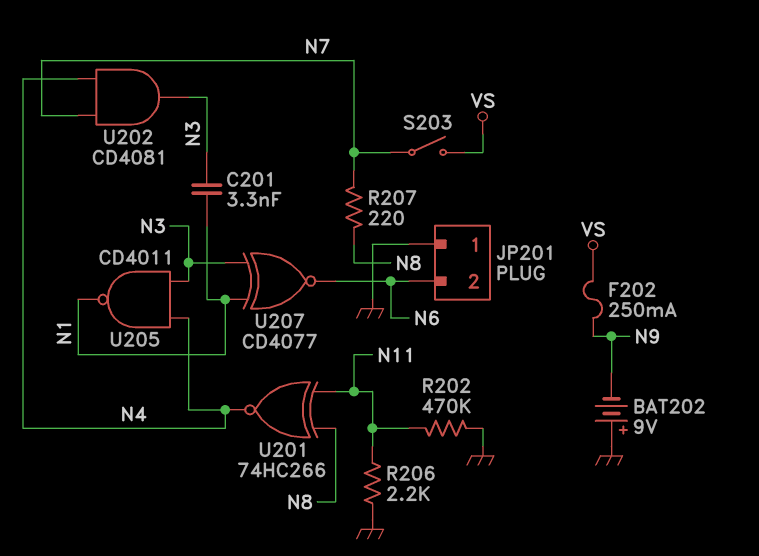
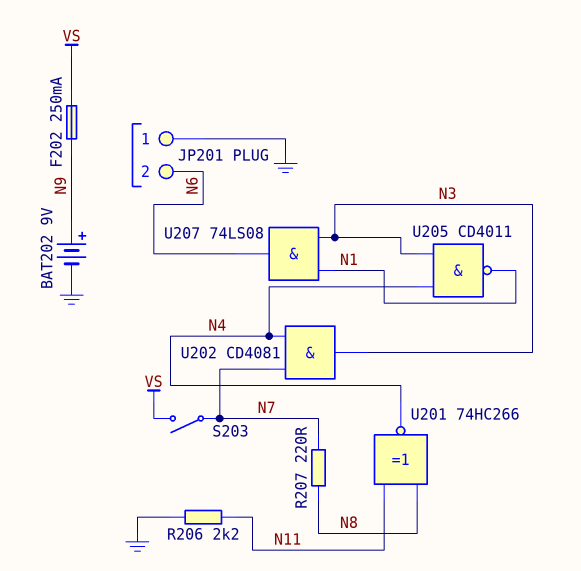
BAT202: 9V (plus GND, minus N9) -> 9V (plus N9, minus GND)
C201: 3.3nF (N1, N3) -> none
R202: 470k (GND, N11) -> none
U207: XNOR CD4077 (in N1, in N3, out N6) -> AND 74LS08 (in N1, in N3, out N6)

